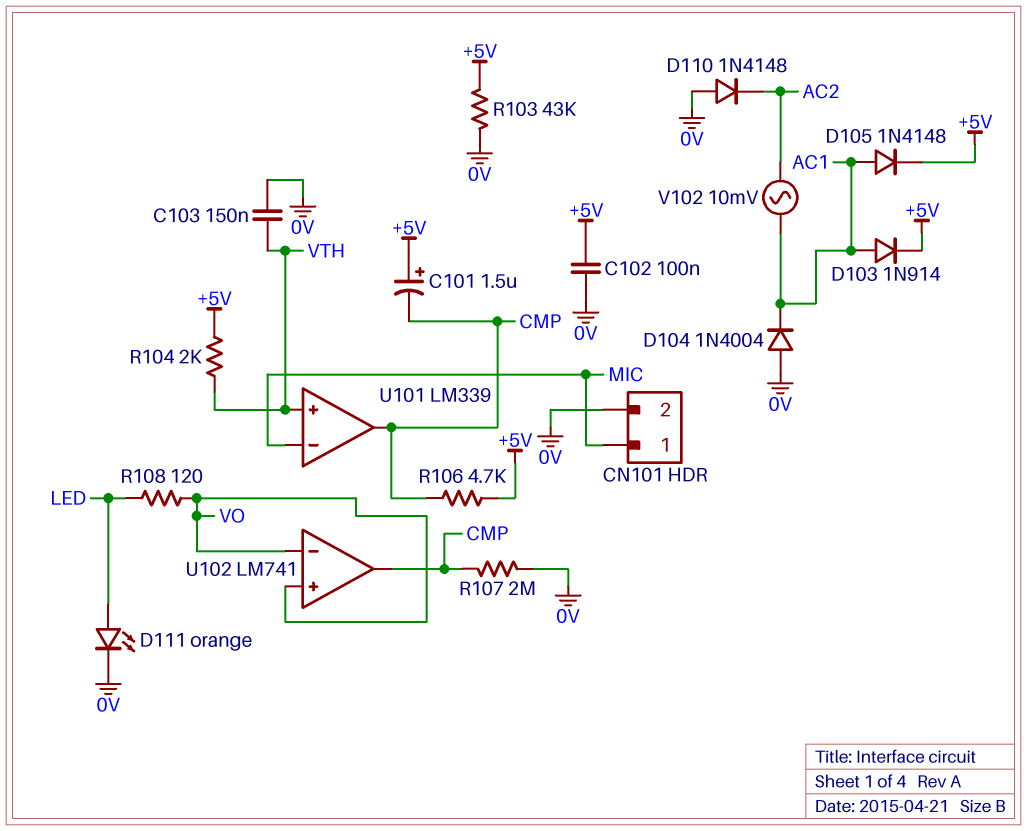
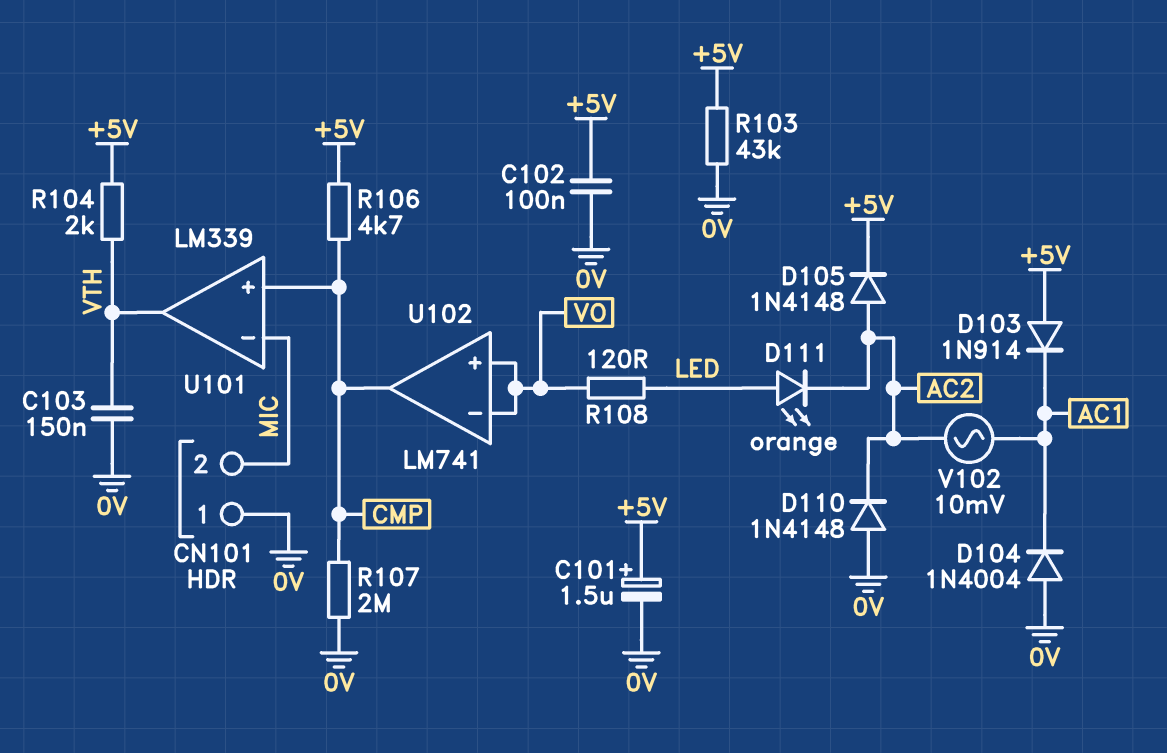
C101: 1.5uF (plus +5V, minus CMP) -> 1.5uF (plus +5V, minus 0V)
CN101 pin 1: MIC -> 0V
CN101 pin 2: 0V -> MIC
D103: diode 1N914 (A AC1, K +5V) -> diode 1N914 (A +5V, K AC1)
D105: diode 1N4148 (A AC1, K +5V) -> diode 1N4148 (A AC2, K +5V)
D111: LED orange (A LED, K 0V) -> LED orange (A LED, K AC2)
U101 pin in+: VTH -> CMP
U101 pin out: CMP -> VTH

